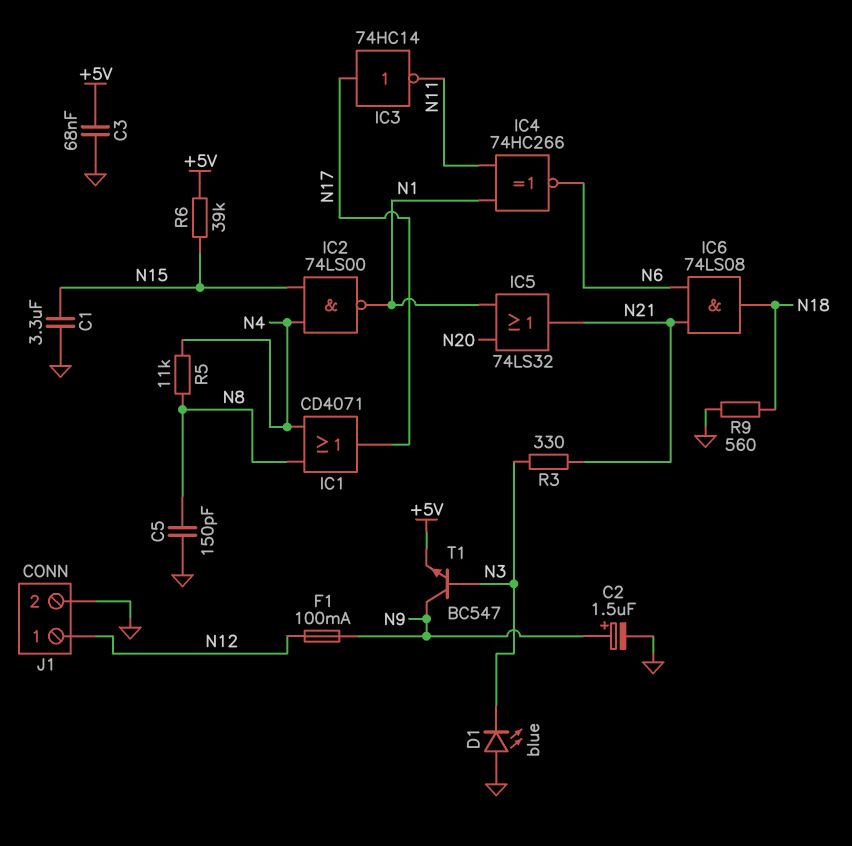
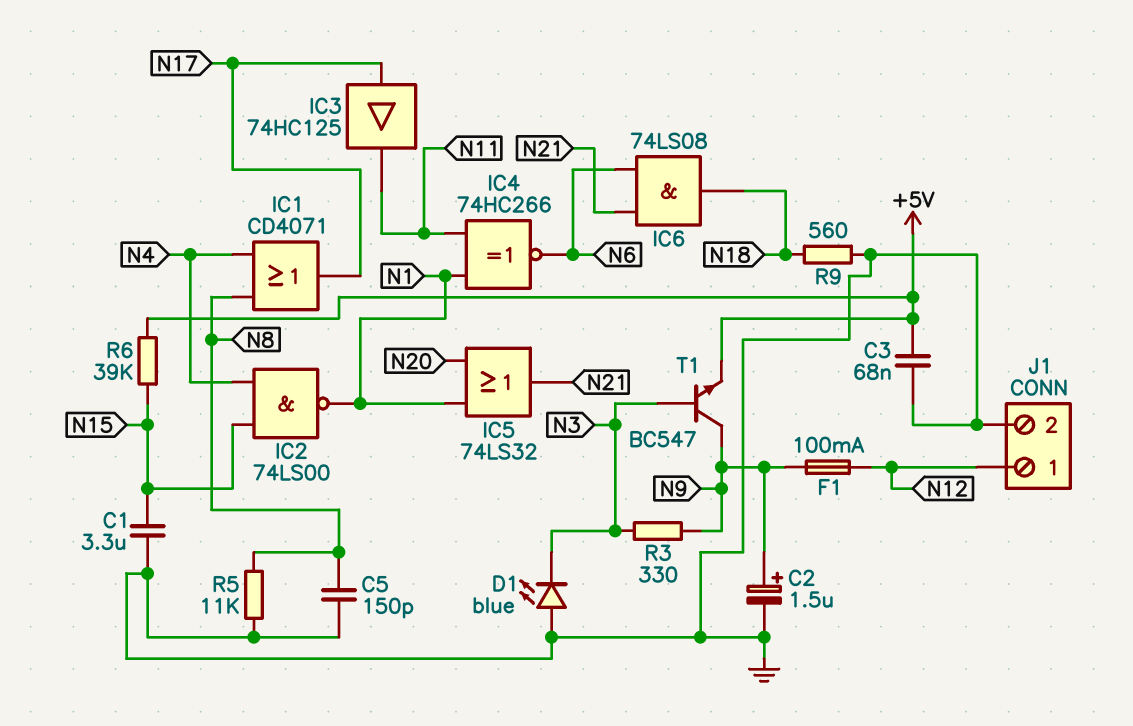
IC3: NOT 74HC14 (in N17, out N11) -> buffer 74HC125 (in N17, out N11)
R3: 330 (N3, N21) -> 330 (N3, N9)
R5: 11k (N4, N8) -> 11k (GND, N8)

